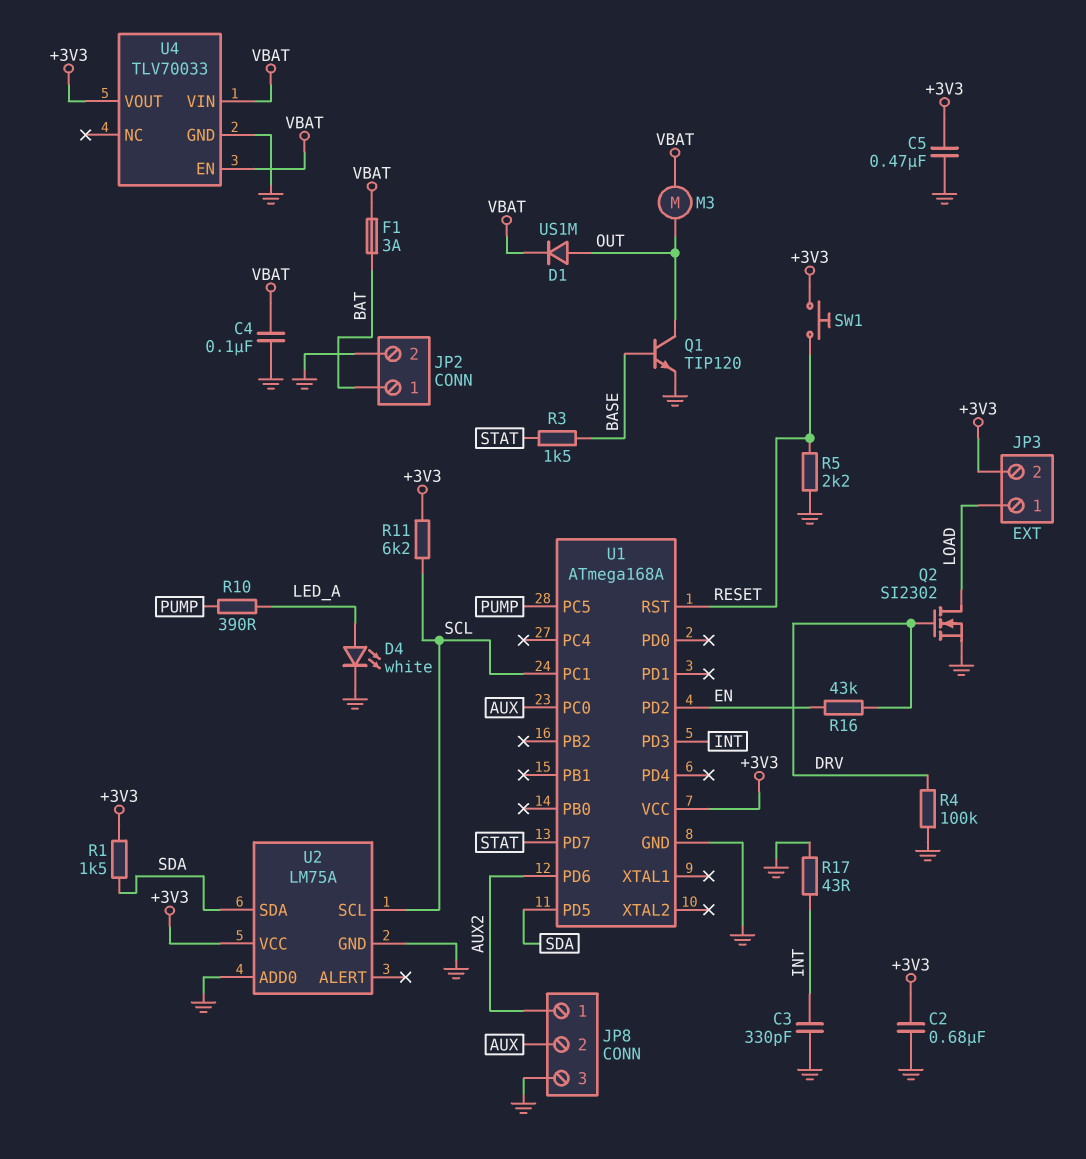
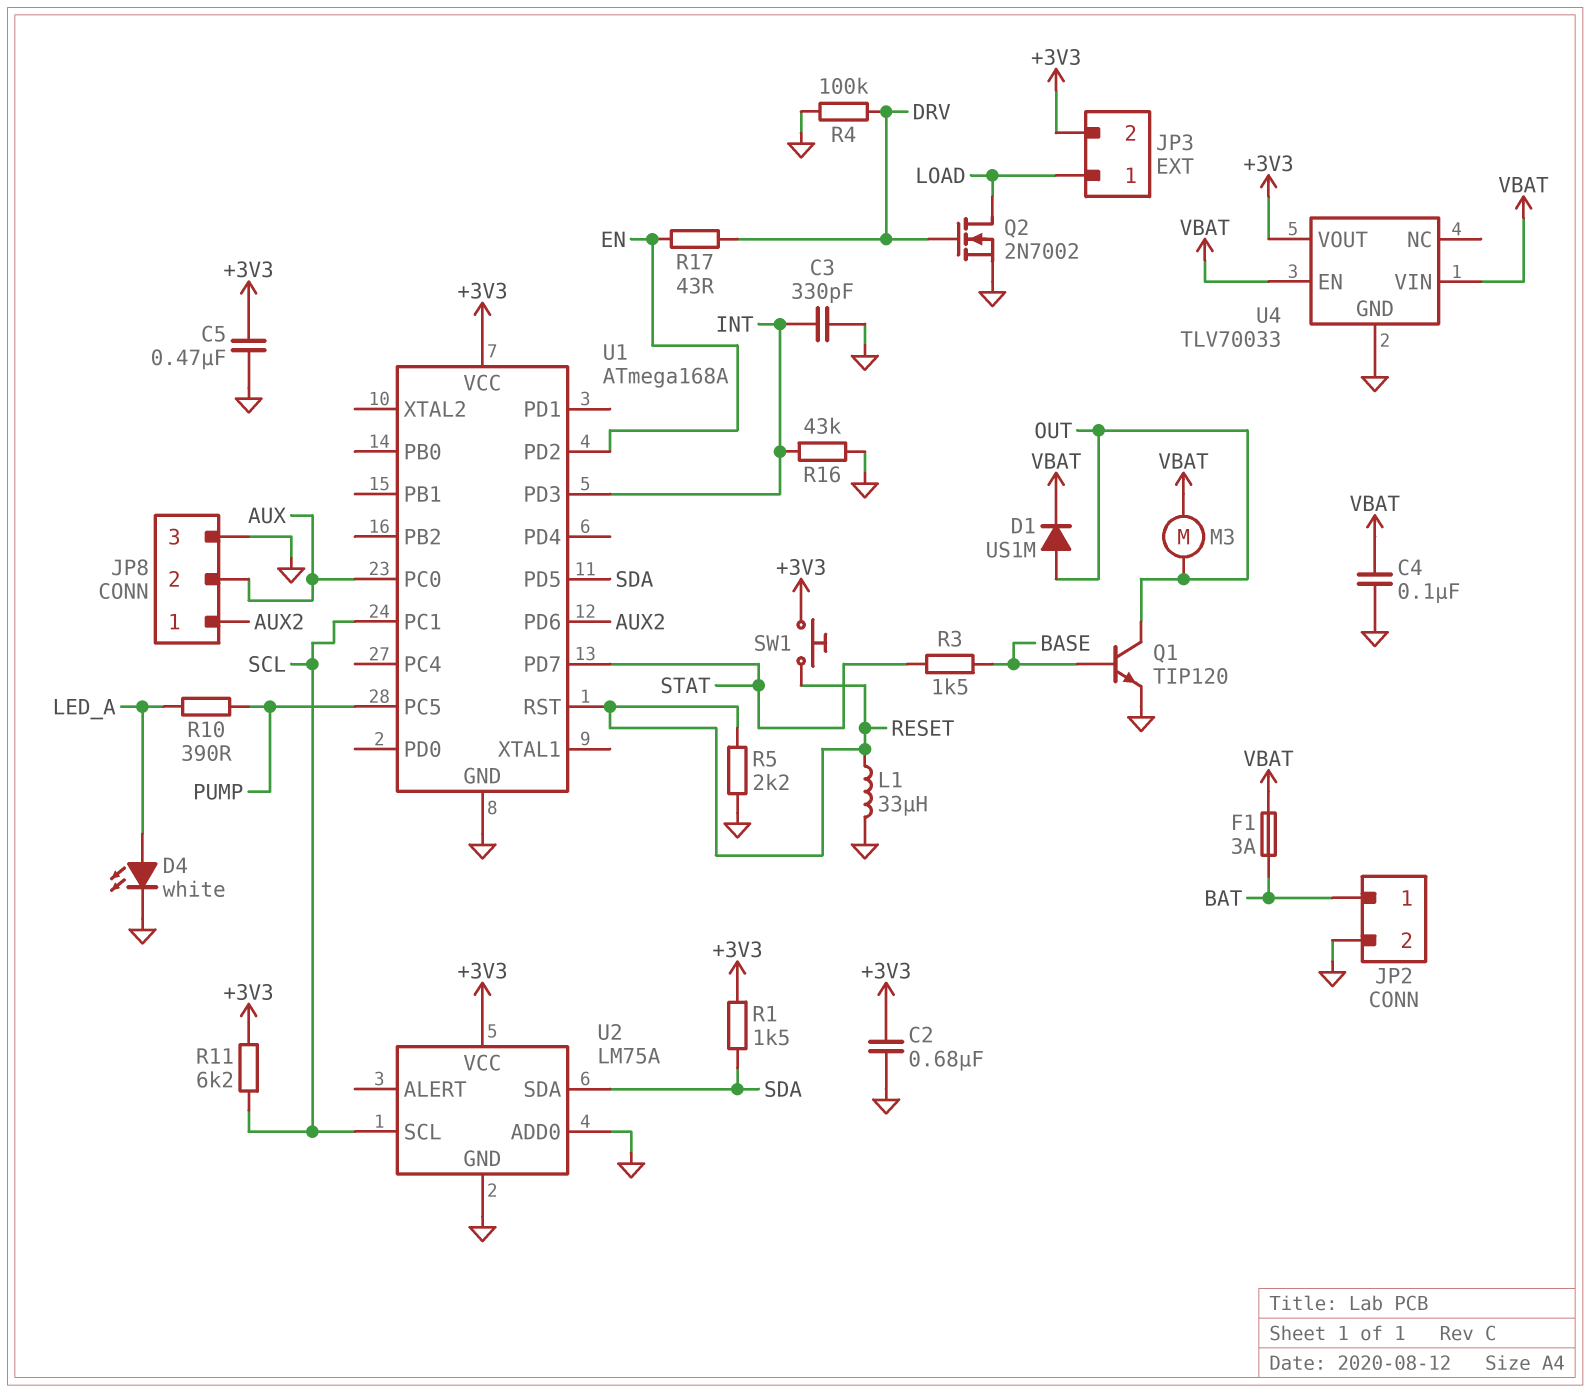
L1: none -> 33uH (GND, RESET)
Q2: NMOS SI2302 (G DRV, D LOAD, S GND) -> NMOS 2N7002 (G DRV, D LOAD, S GND)
R16: 43k (DRV, EN) -> 43k (GND, INT)
R17: 43 (GND, INT) -> 43 (DRV, EN)

